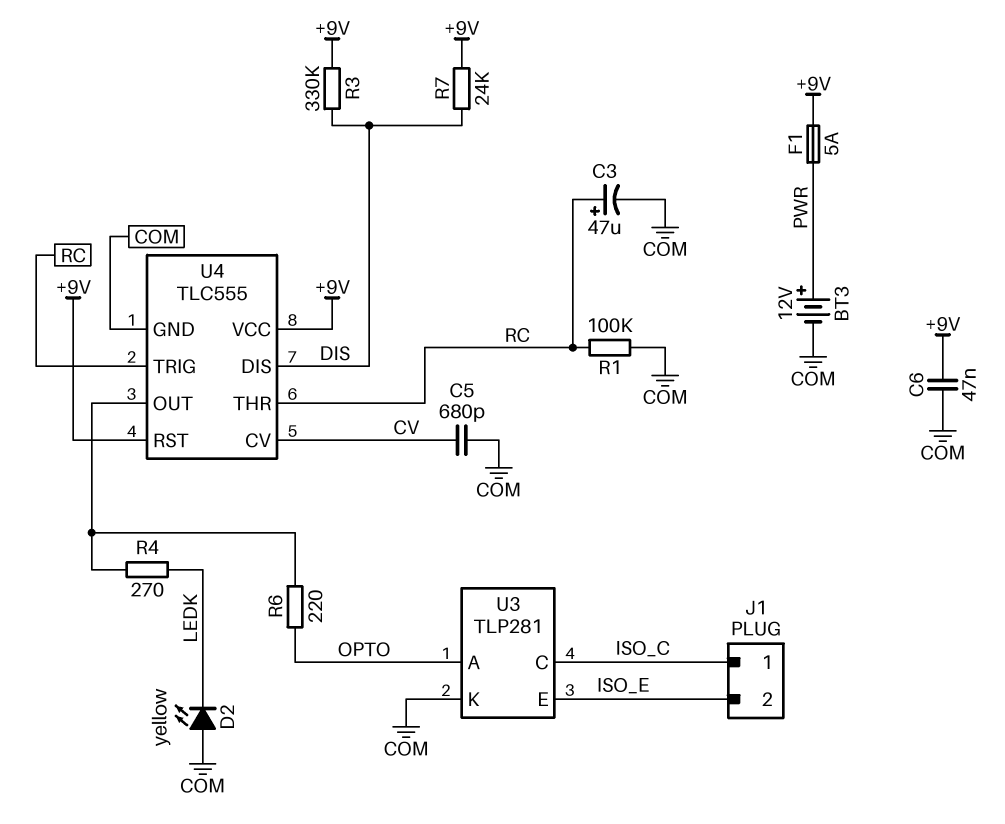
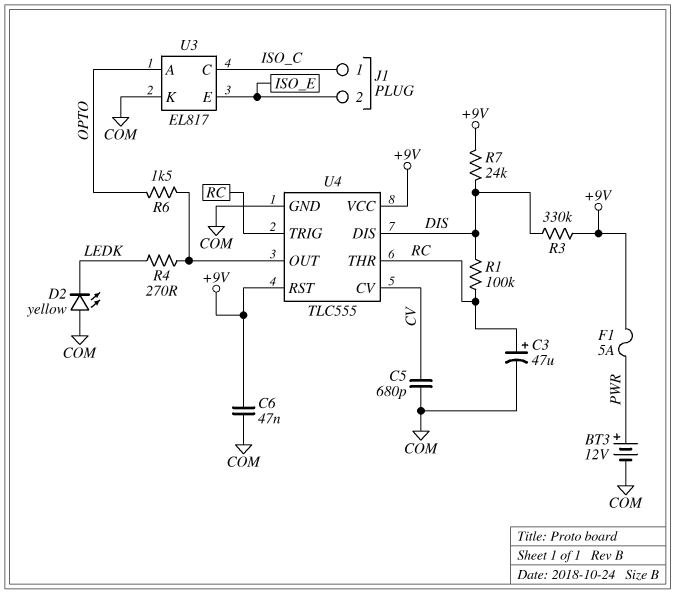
R1: 100k (COM, RC) -> 100k (DIS, RC)
R6: 220 (OPTO, U4/OUT) -> 1.5k (OPTO, U4/OUT)
U3: TLP281 -> EL817

